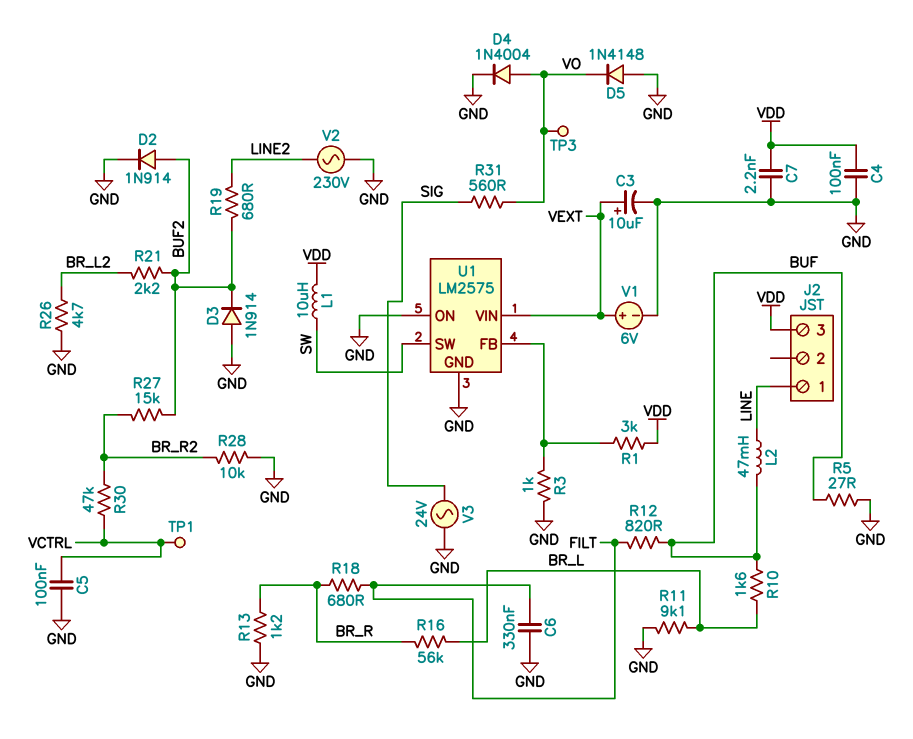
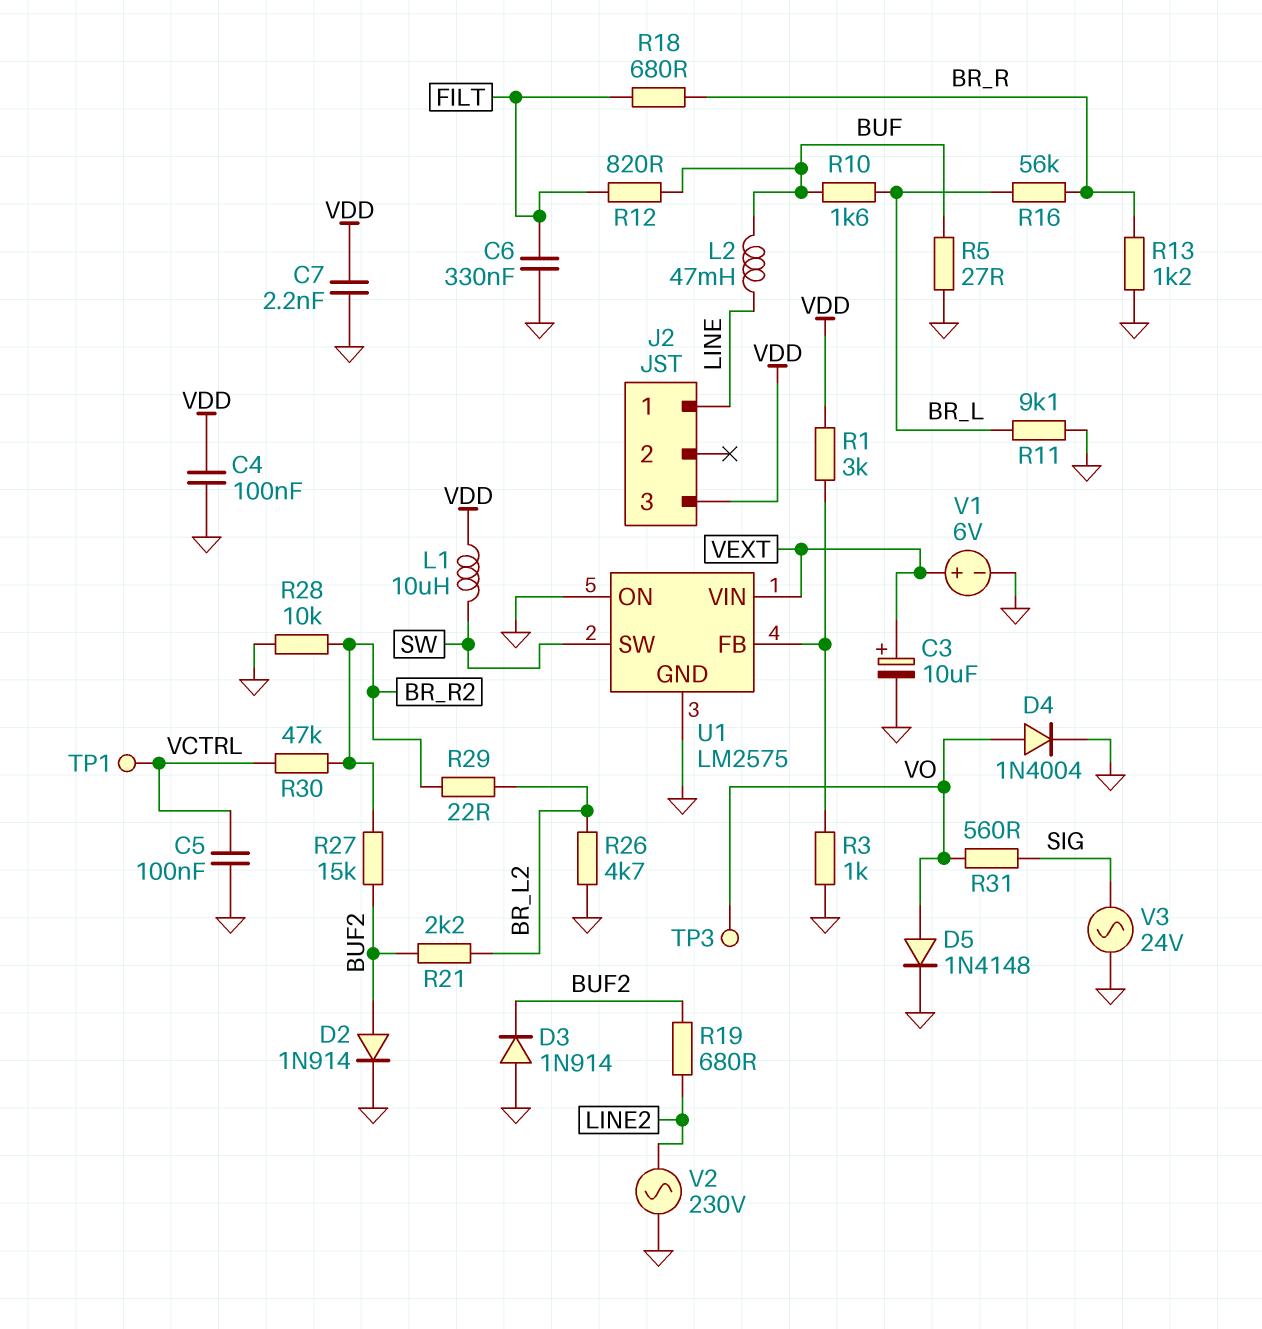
D5: diode 1N4148 (A GND, K VO) -> diode 1N4148 (A VO, K GND)
R29: none -> 22 (BR_L2, BR_R2)

